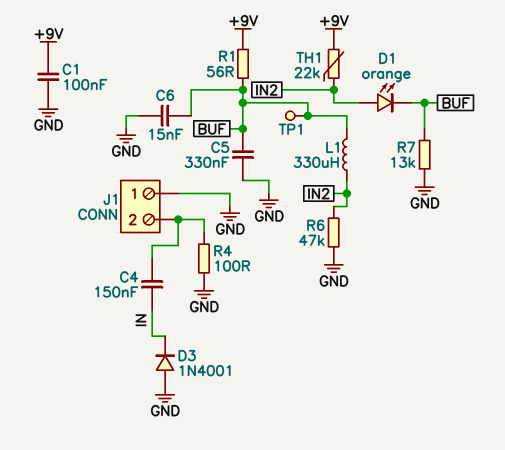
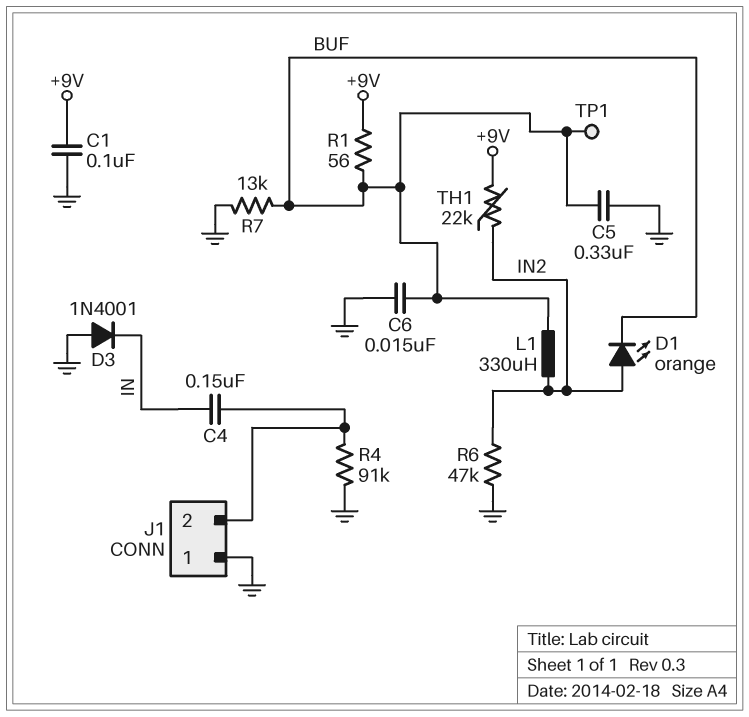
R4: 100 (GND, J1/2) -> 91k (GND, J1/2)

